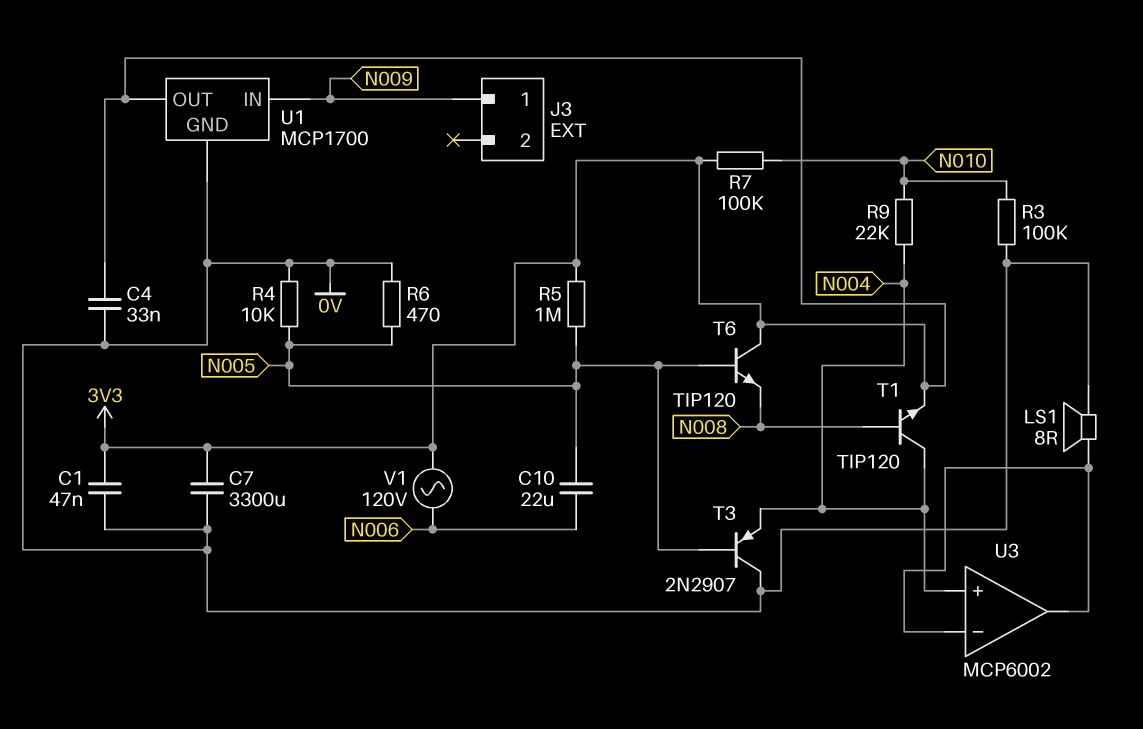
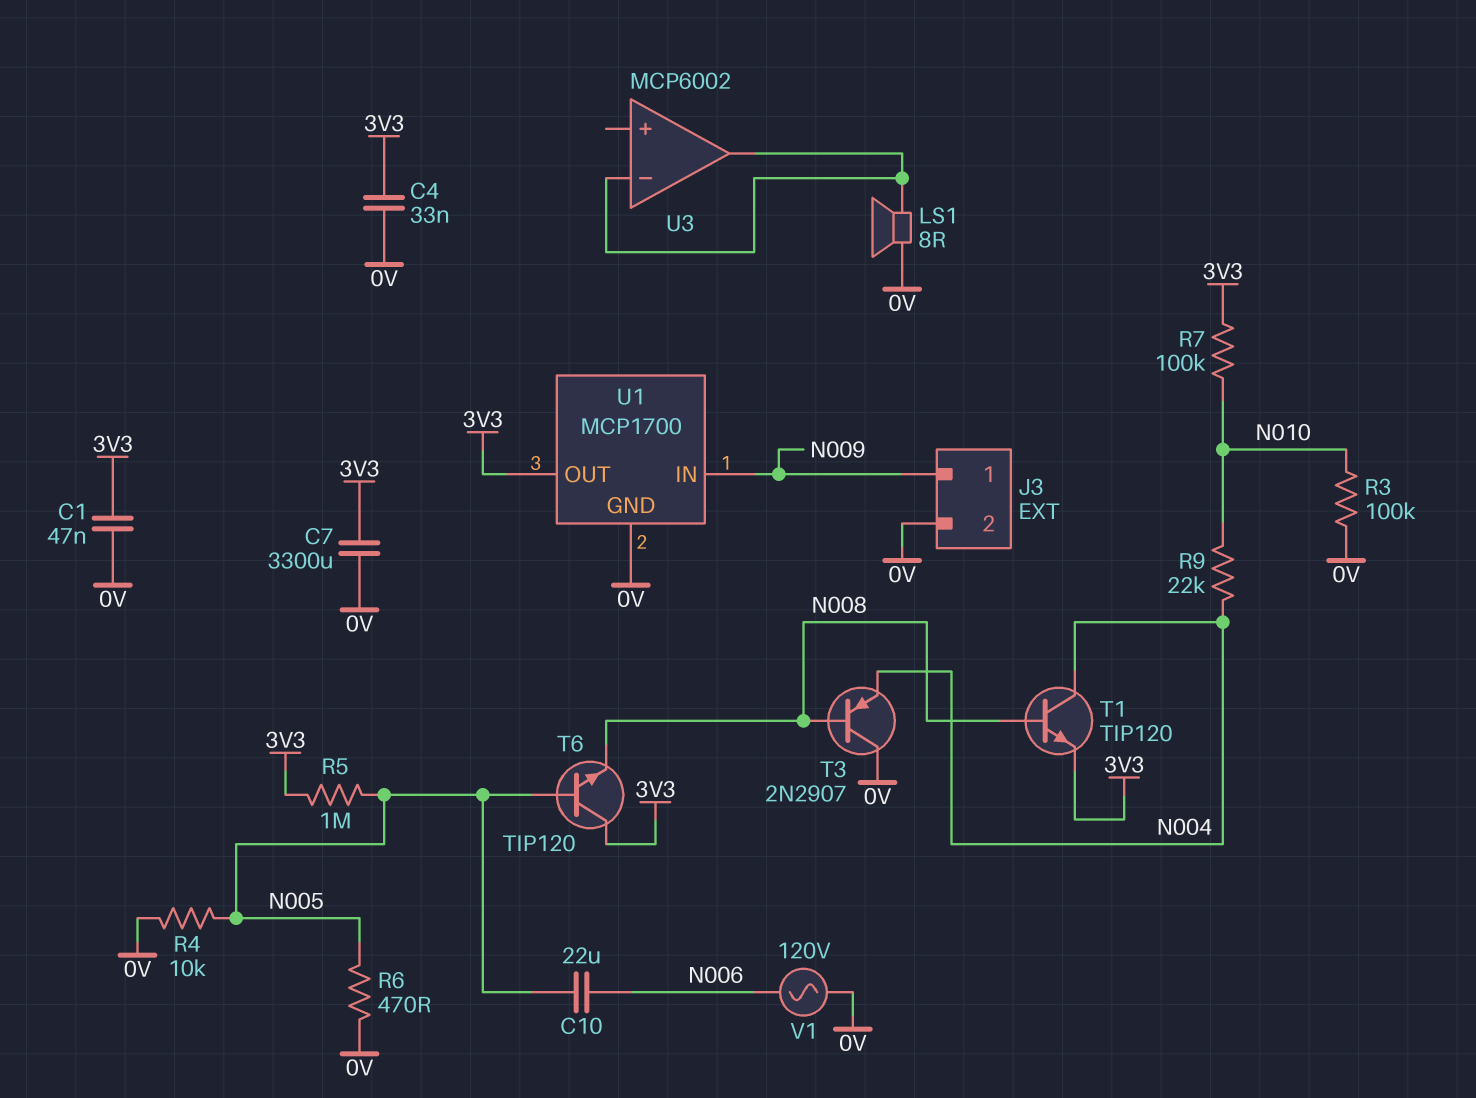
J3 pin 2: none -> 0V
T3: PNP 2N2907 (B N005, C 0V, E N004) -> PNP 2N2907 (B N008, C 0V, E N004)
U3 pin in+: N004 -> none
V1: AC 120V (3V3, N006) -> AC 120V (0V, N006)

